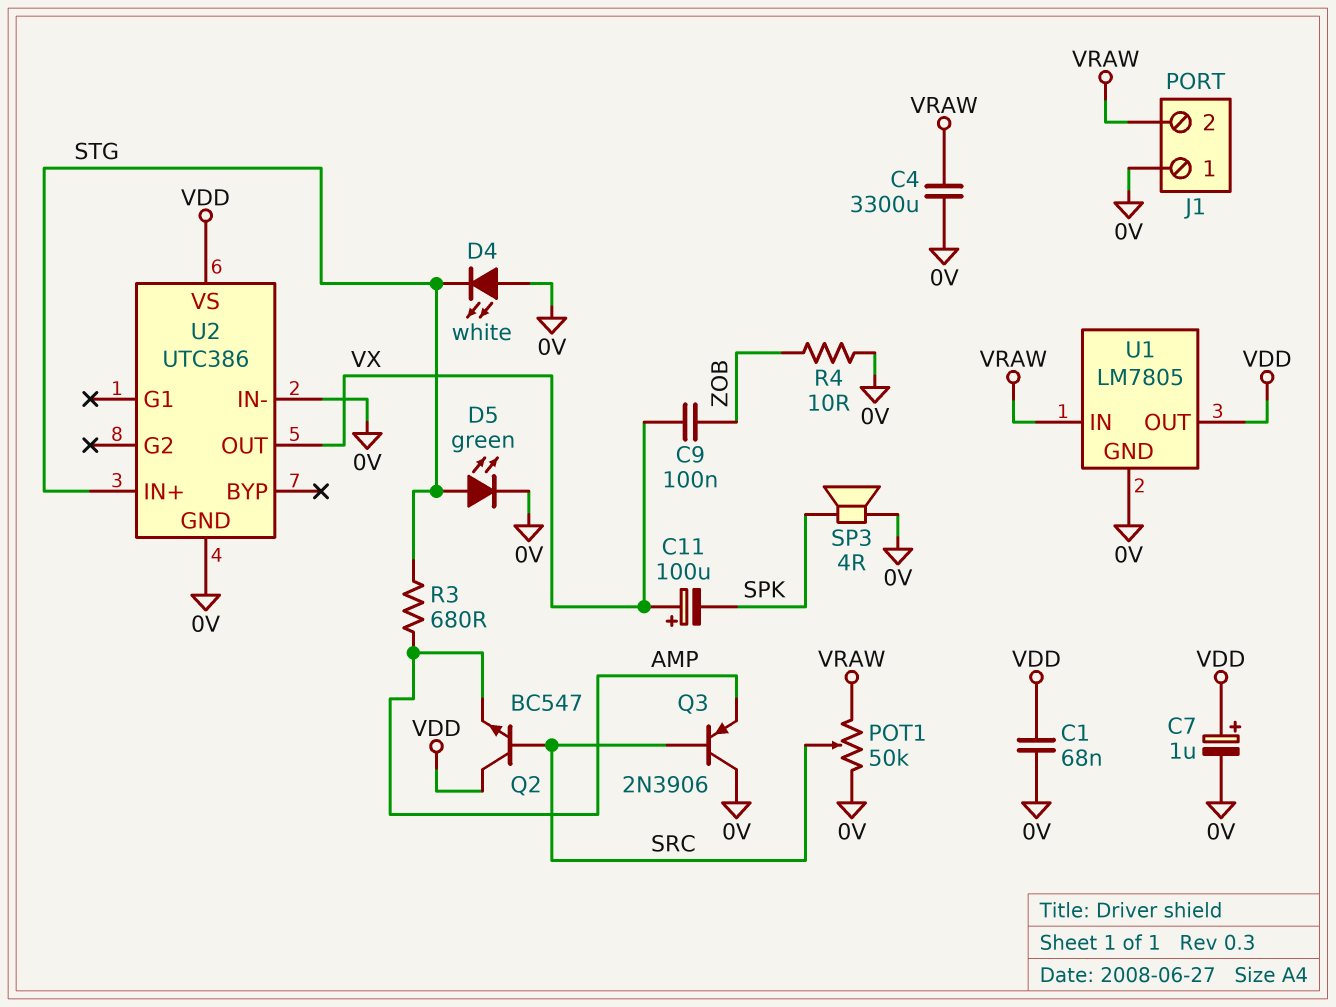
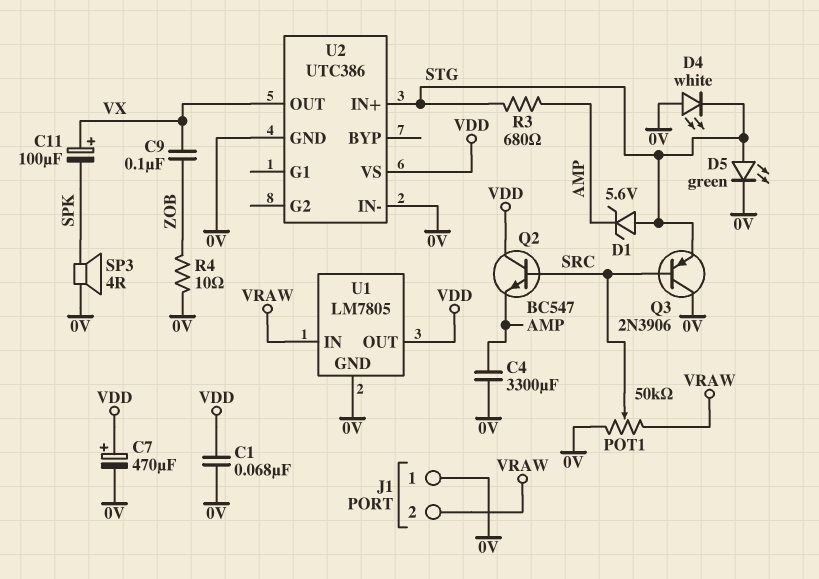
C4: 3300uF (0V, VRAW) -> 3300uF (0V, AMP)
C7: 1uF (plus VDD, minus 0V) -> 470uF (plus VDD, minus 0V)
D1: none -> zener 5.6V (A STG, K AMP)
Q3: PNP 2N3906 (B SRC, C 0V, E AMP) -> PNP 2N3906 (B SRC, C 0V, E STG)

